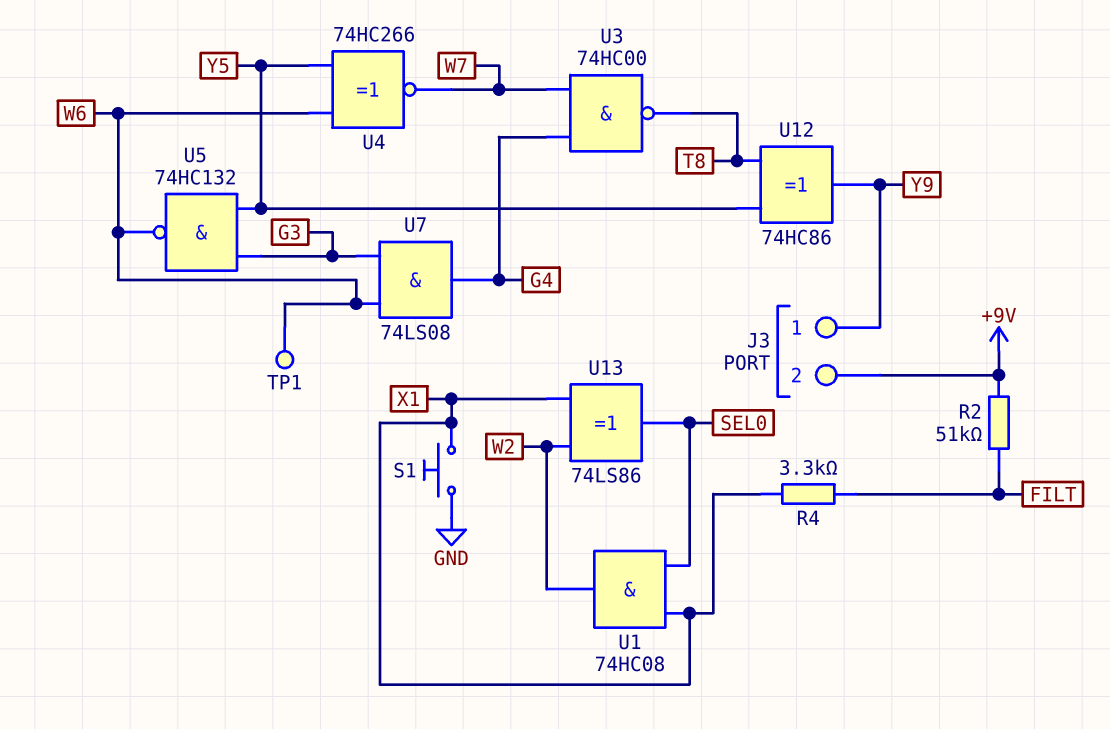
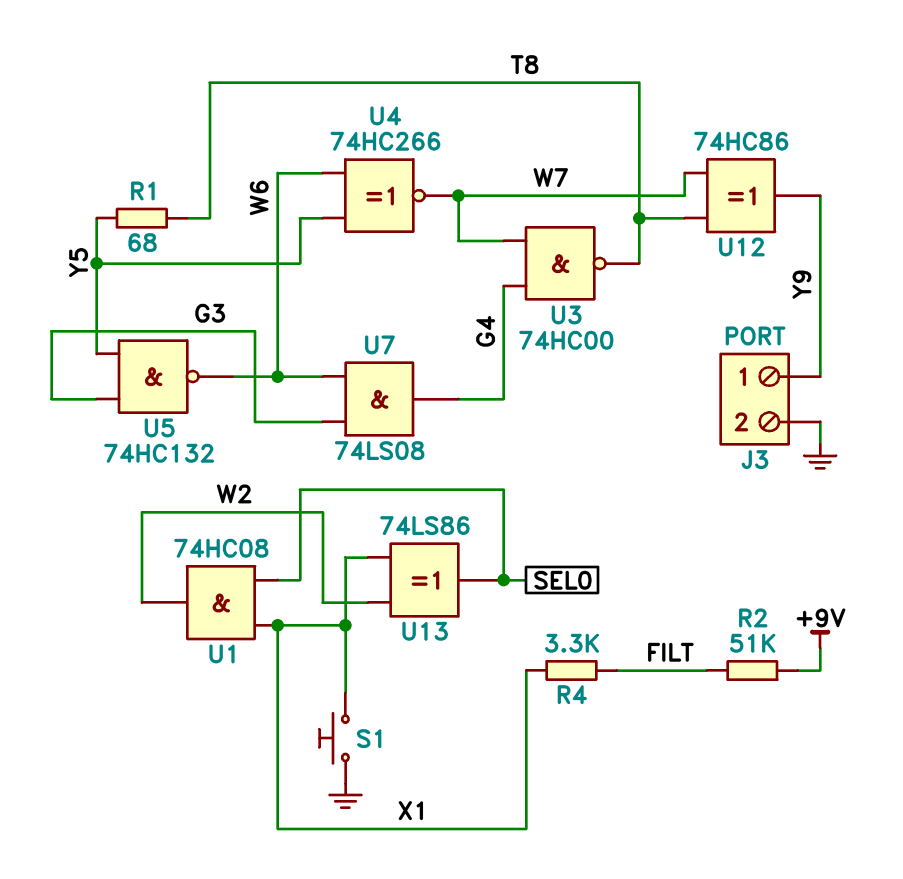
J3 pin 2: +9V -> GND
R1: none -> 68 (T8, Y5)
TP1: test point (W6) -> none
U12: XOR 74HC86 (in T8, in Y5, out Y9) -> XOR 74HC86 (in T8, in W7, out Y9)

